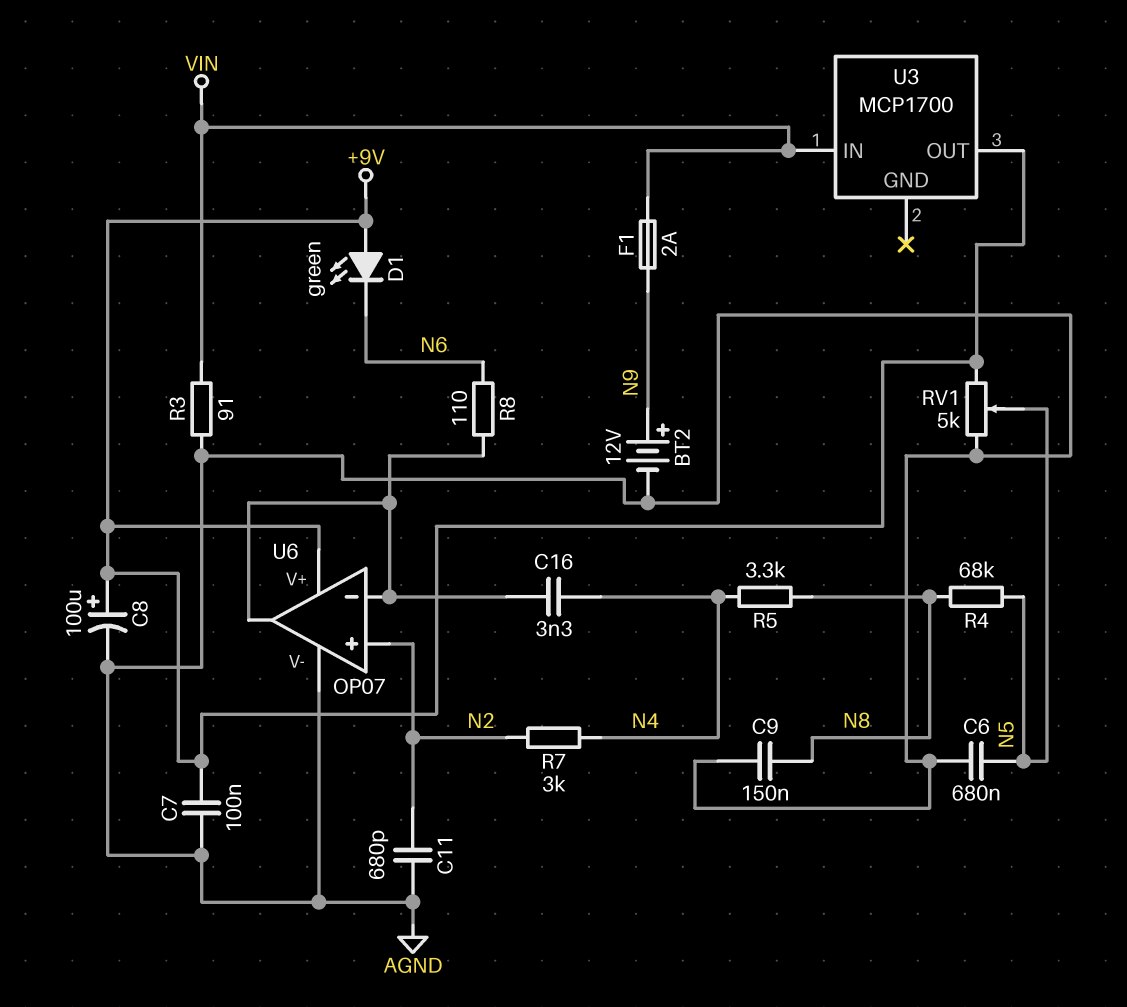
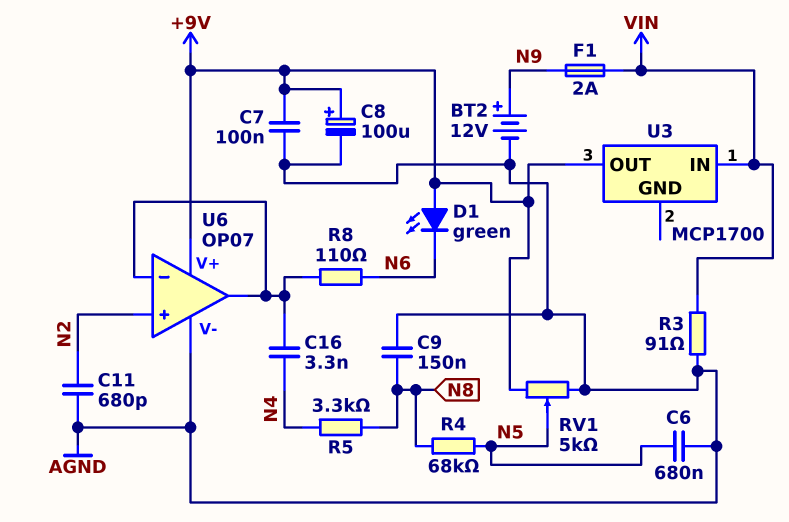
R7: 3k (N2, N4) -> none

